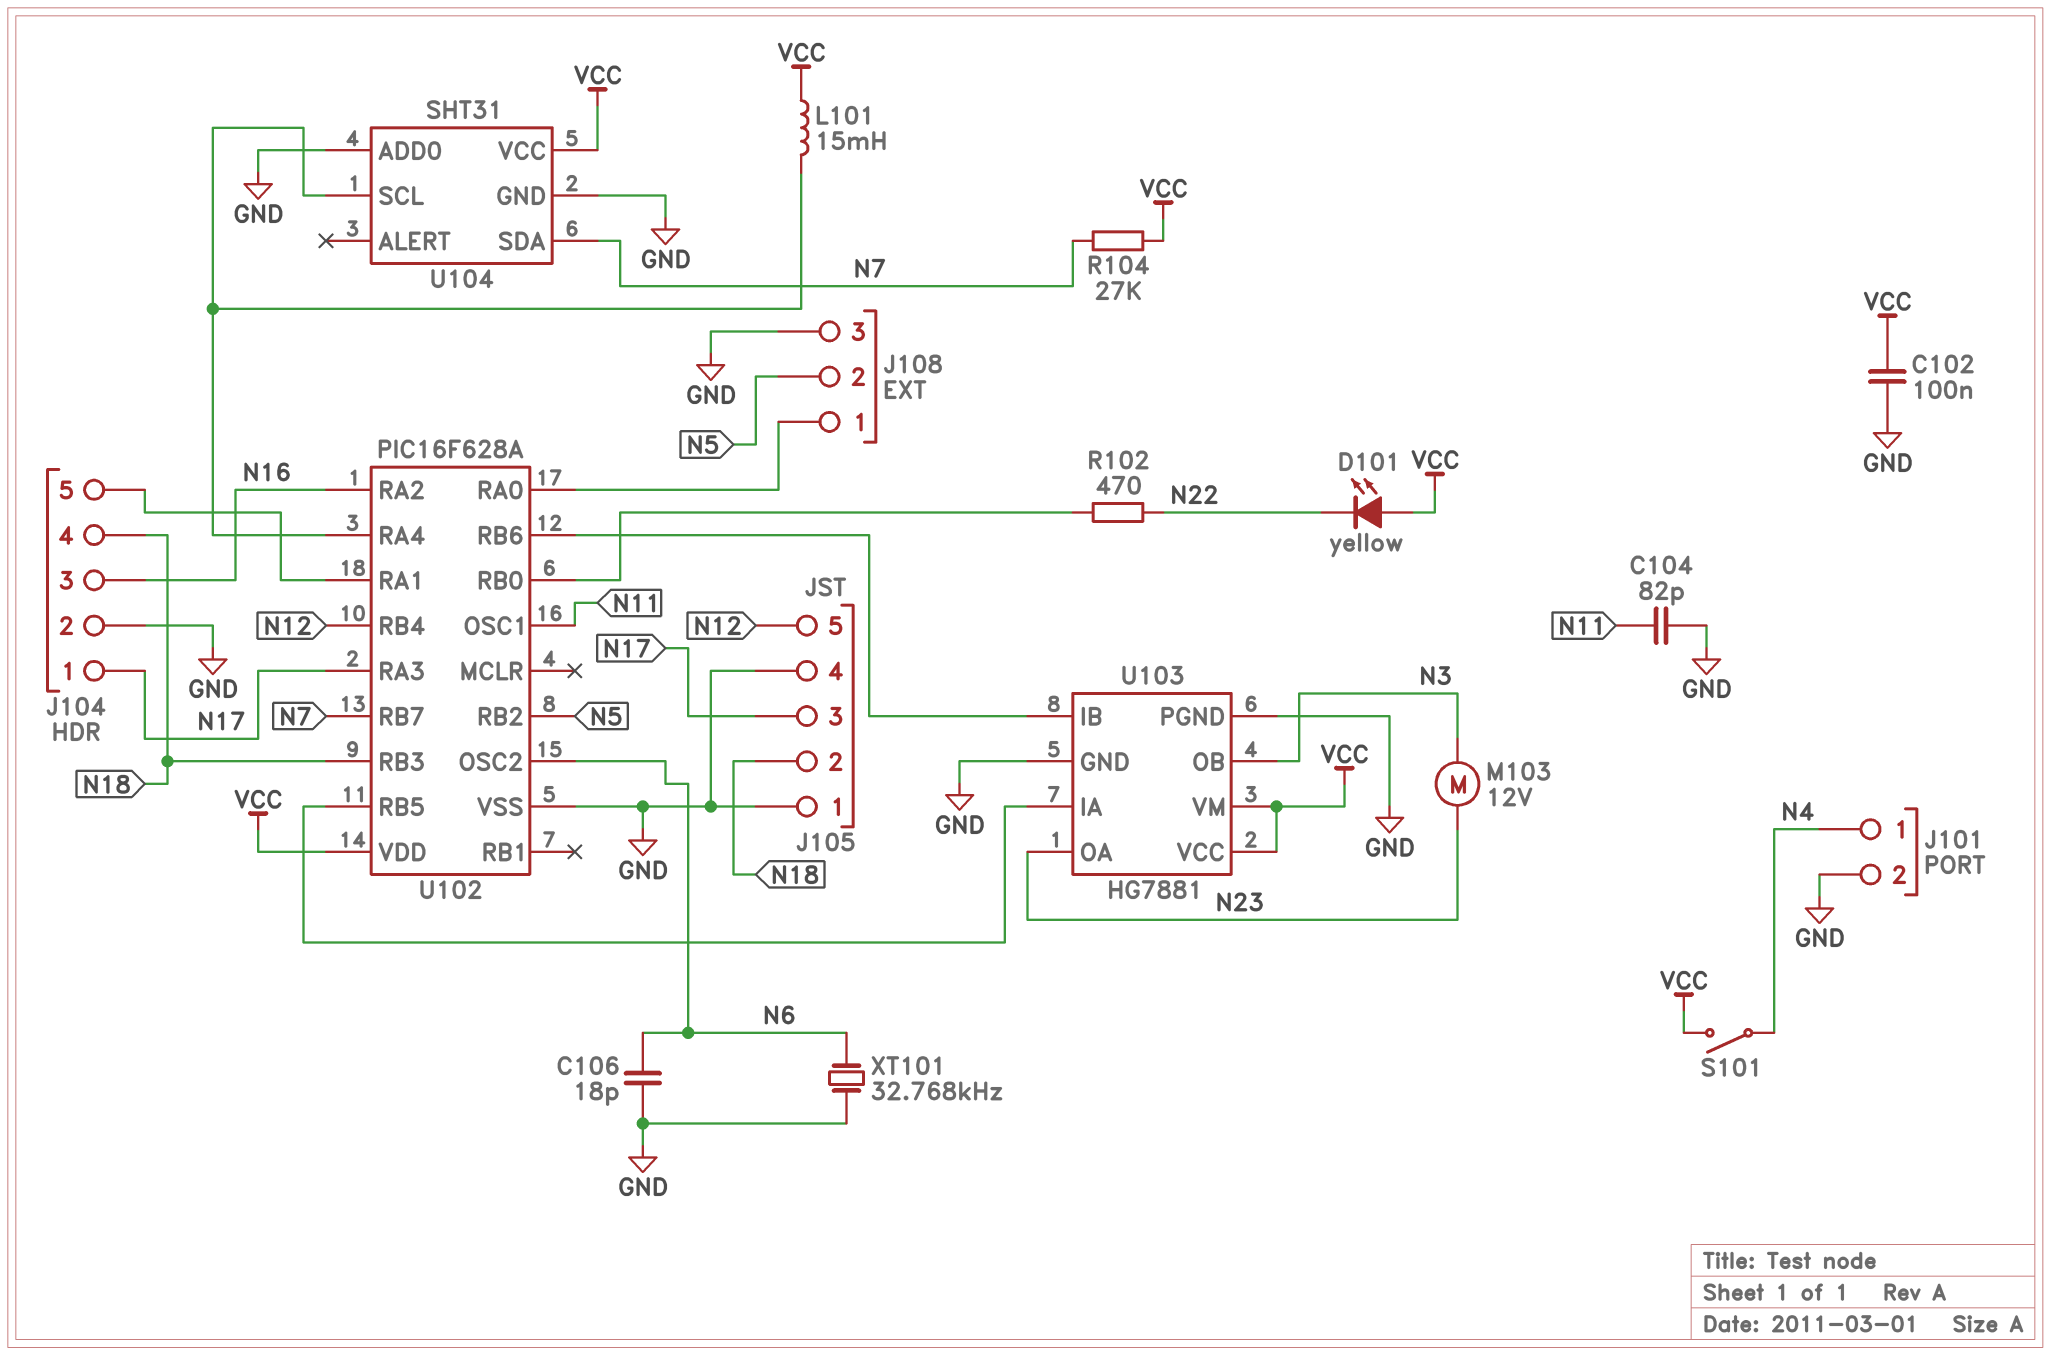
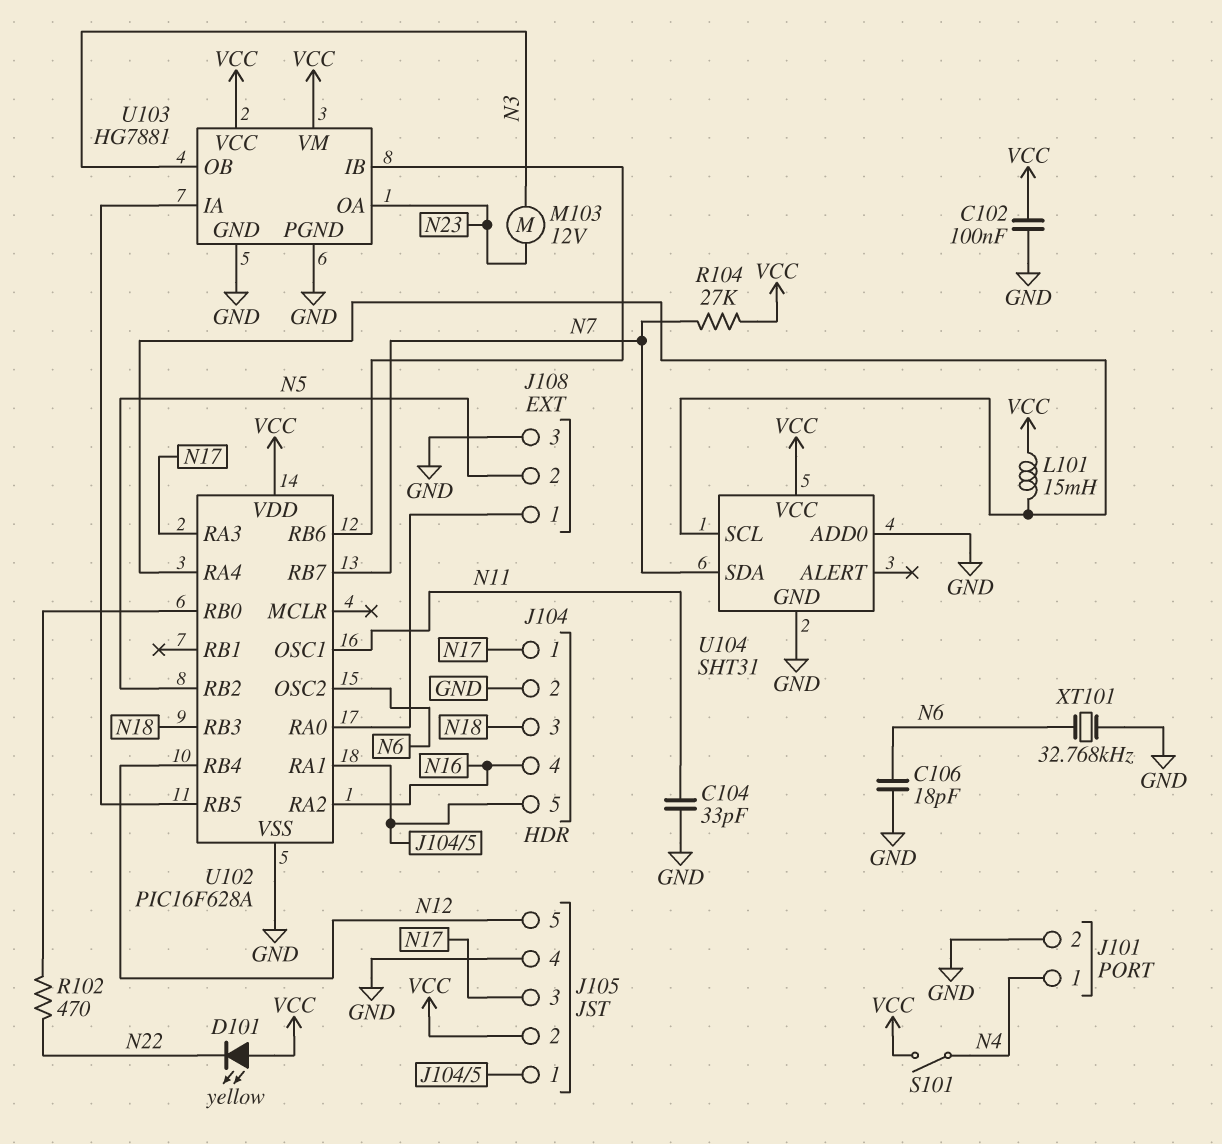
C104: 82pF (GND, N11) -> 33pF (GND, N11)
J104 pin 3: N16 -> N18
J104 pin 4: N18 -> N16
J105 pin 1: GND -> J104/5
J105 pin 2: N18 -> VCC

